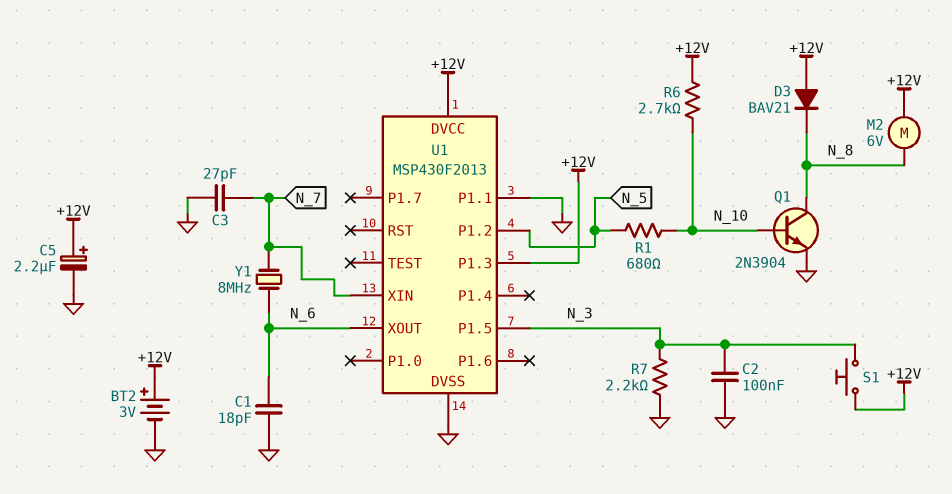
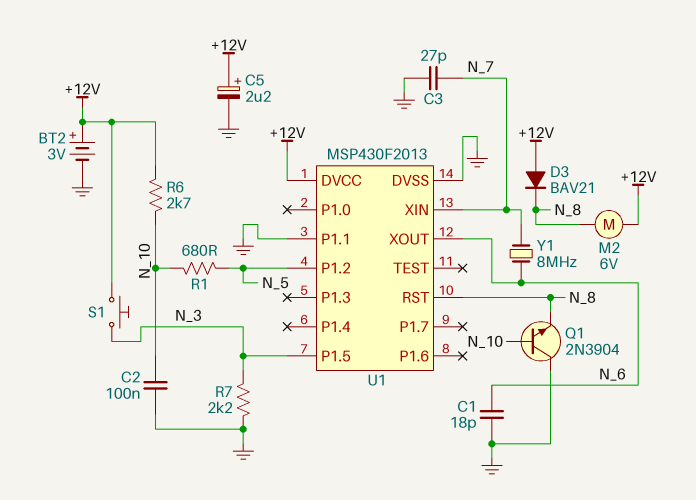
C2: 100nF (GND, N_3) -> 100nF (GND, N_10)
Q1: NPN 2N3904 (B N_10, C N_8, E GND) -> NPN 2N3904 (B N_10, C GND, E N_8)
U1 pin P1.3: +12V -> none
U1 pin RST: none -> N_8

